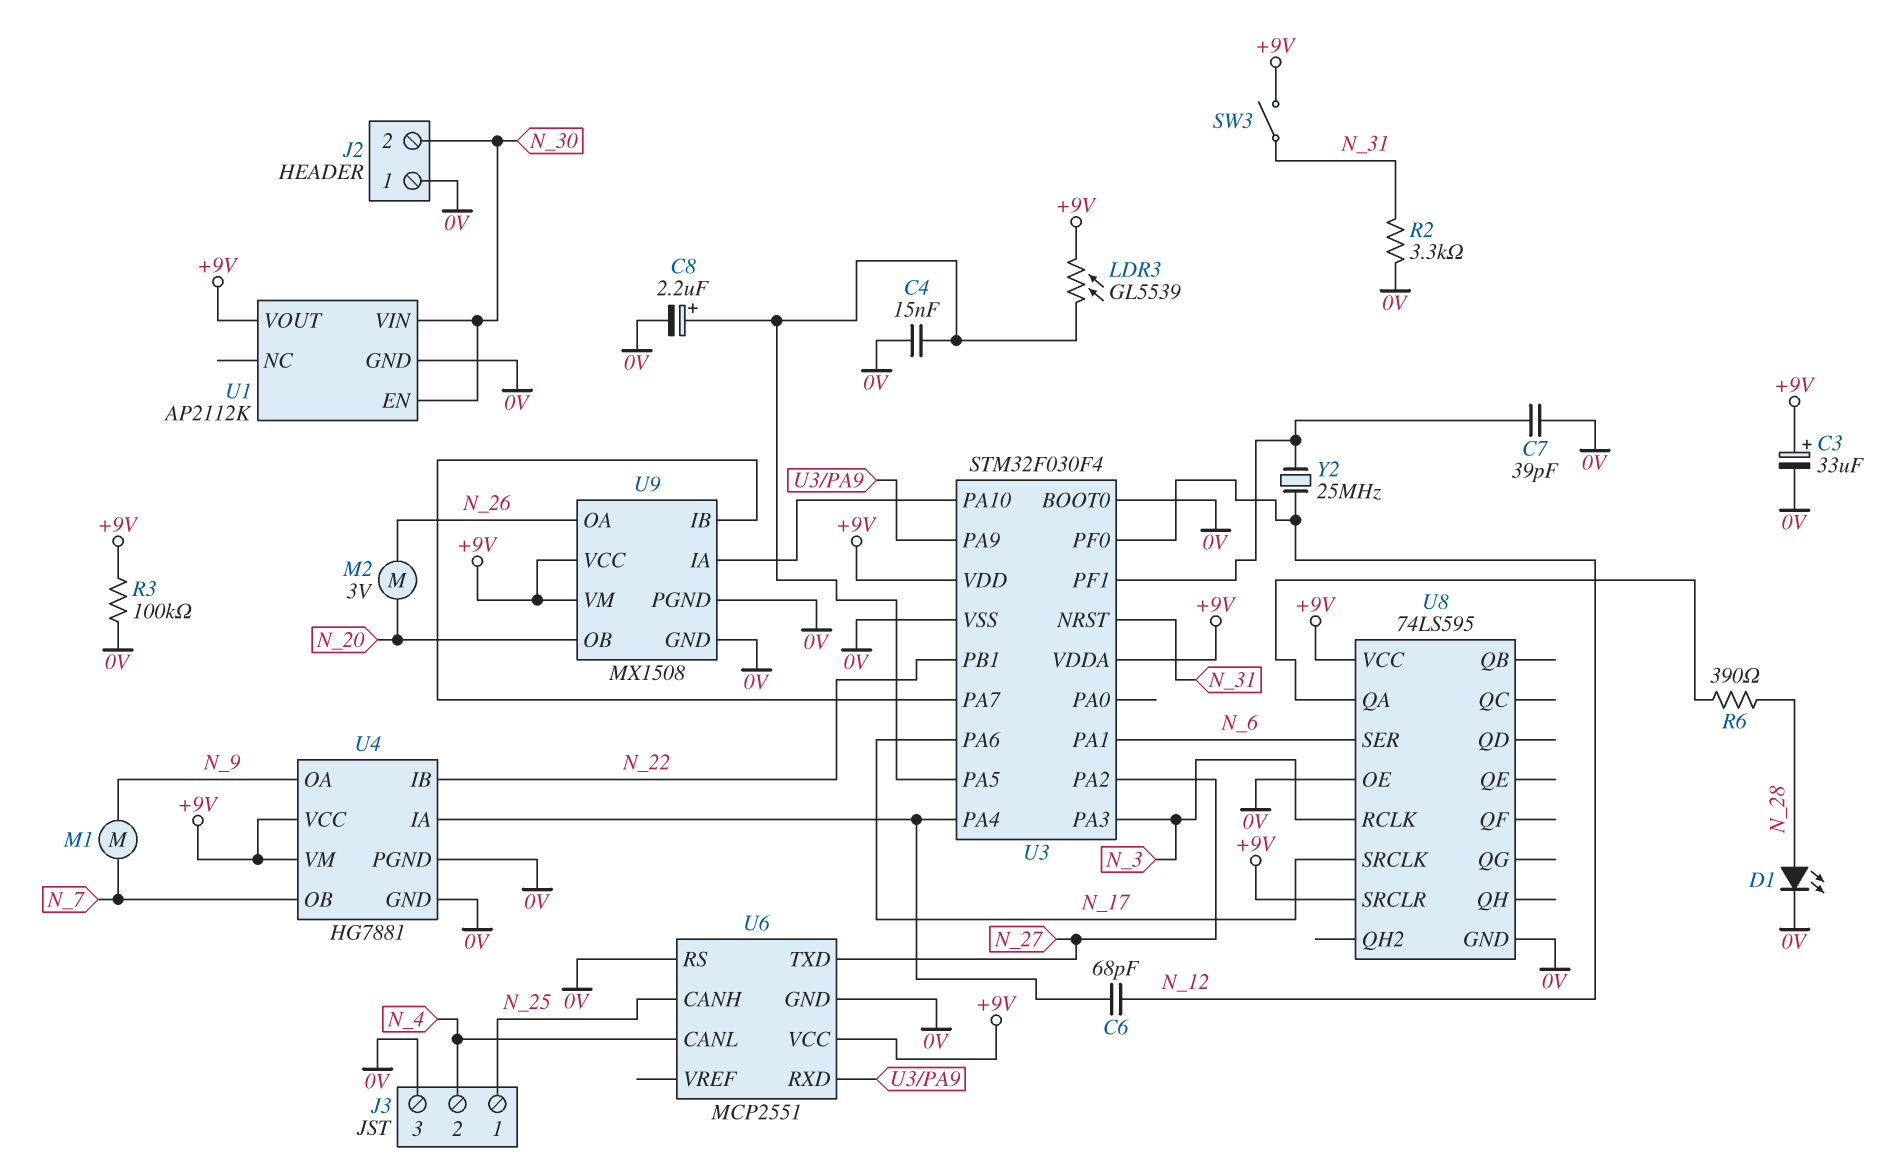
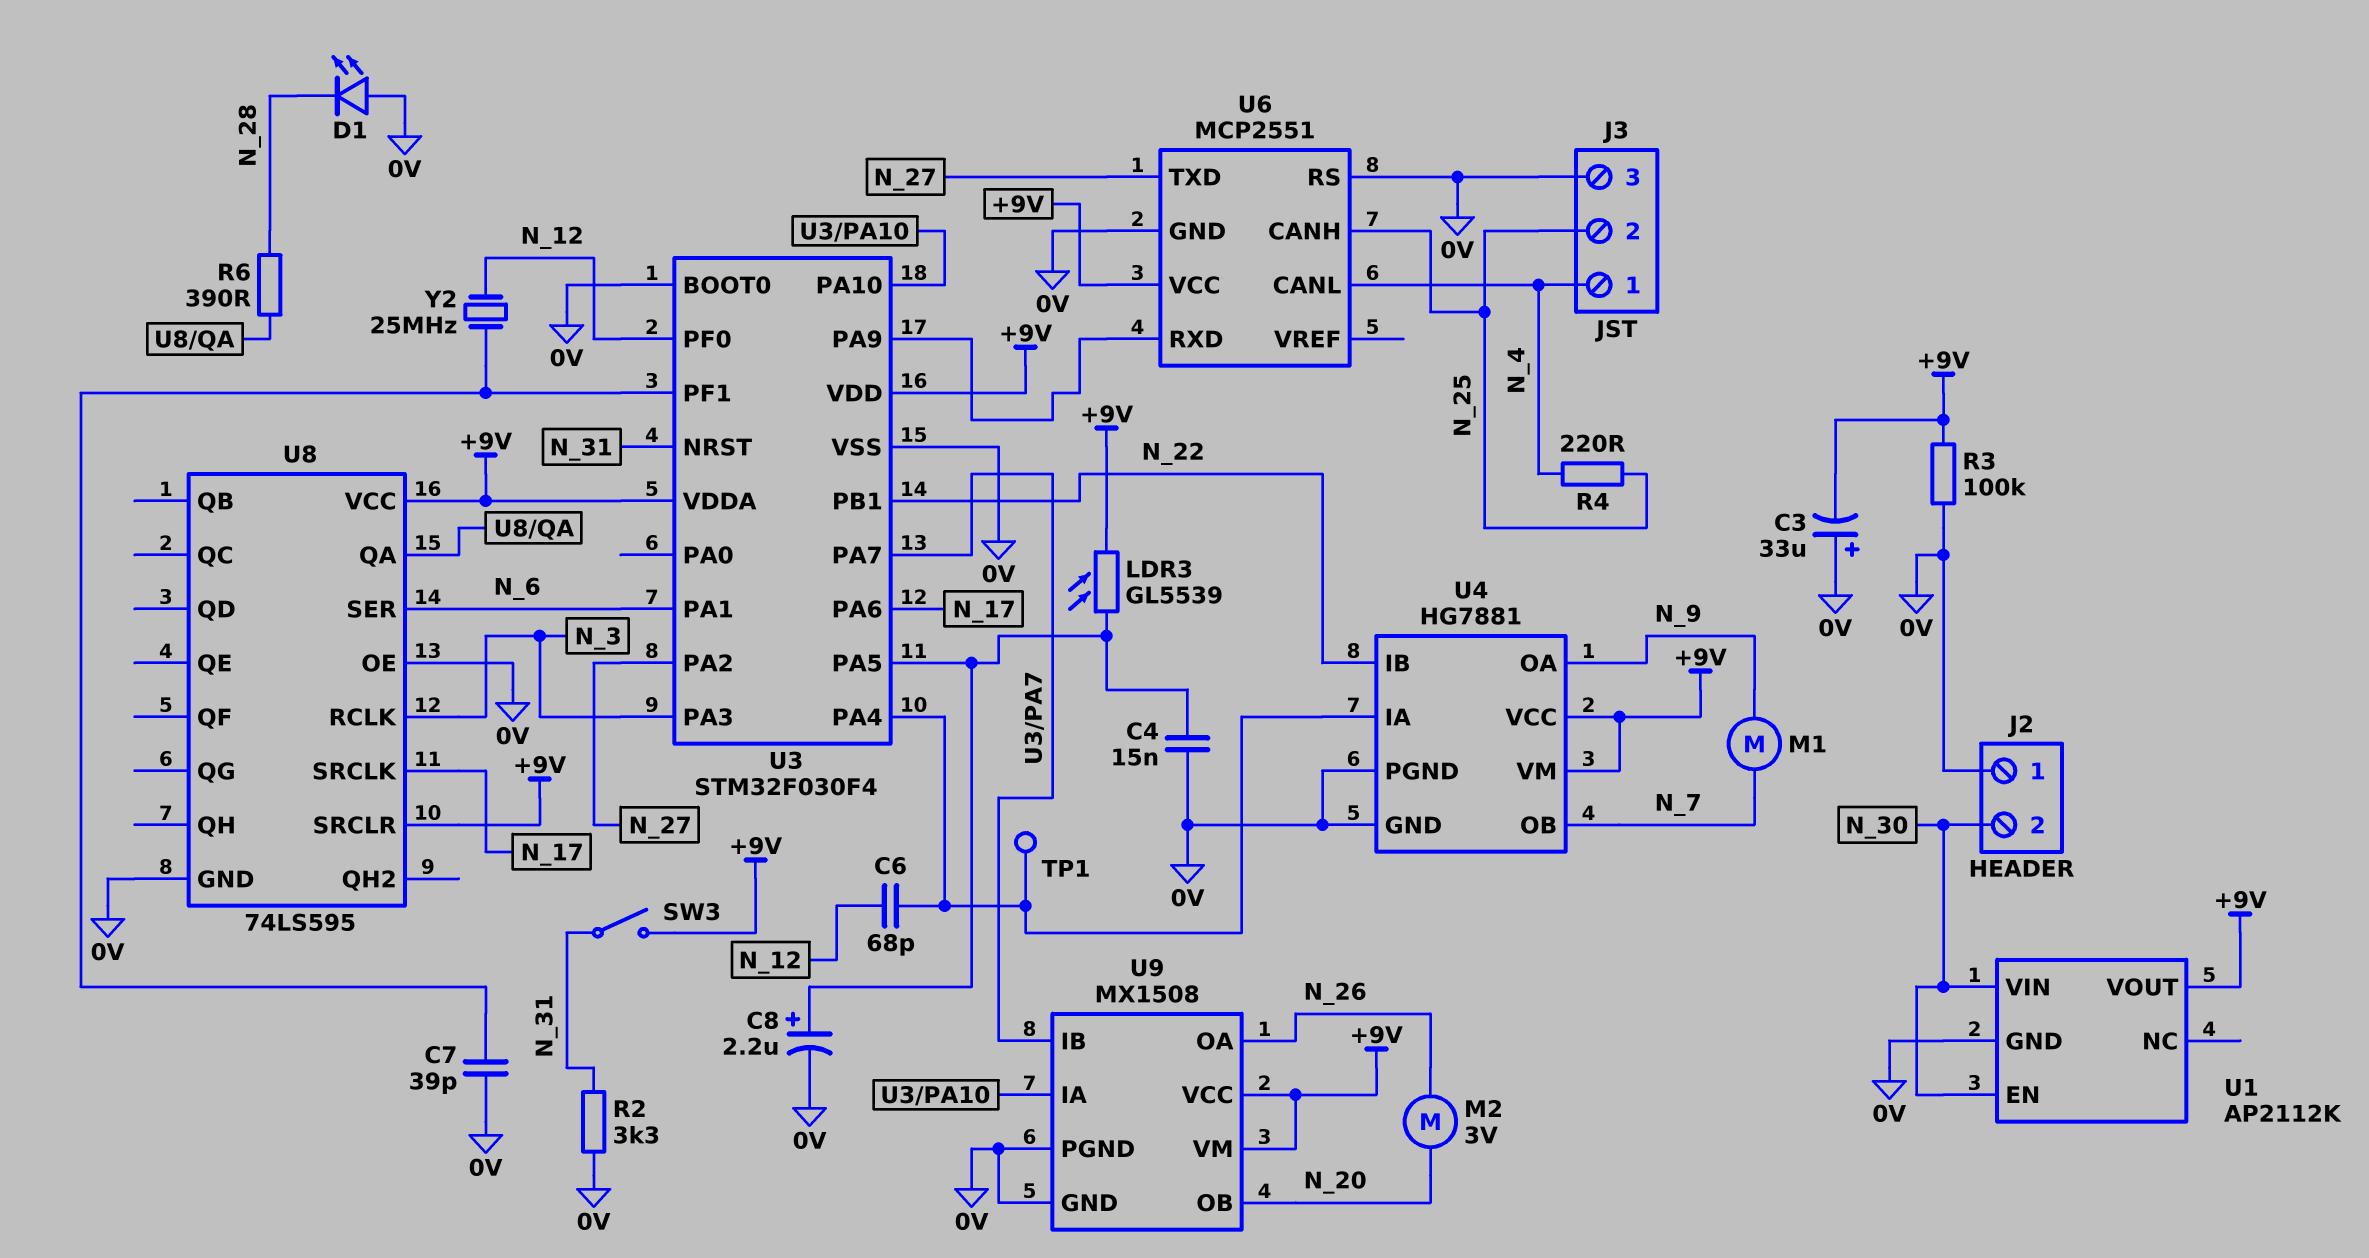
C3: 33uF (plus +9V, minus 0V) -> 33uF (plus 0V, minus +9V)
D1: LED (A N_28, K 0V) -> LED (A 0V, K N_28)
J3 pin 1: N_25 -> N_4
J3 pin 2: N_4 -> N_25
R4: none -> 220 (N_4, N_25)
TP1: none -> test point (U3/PA4)

